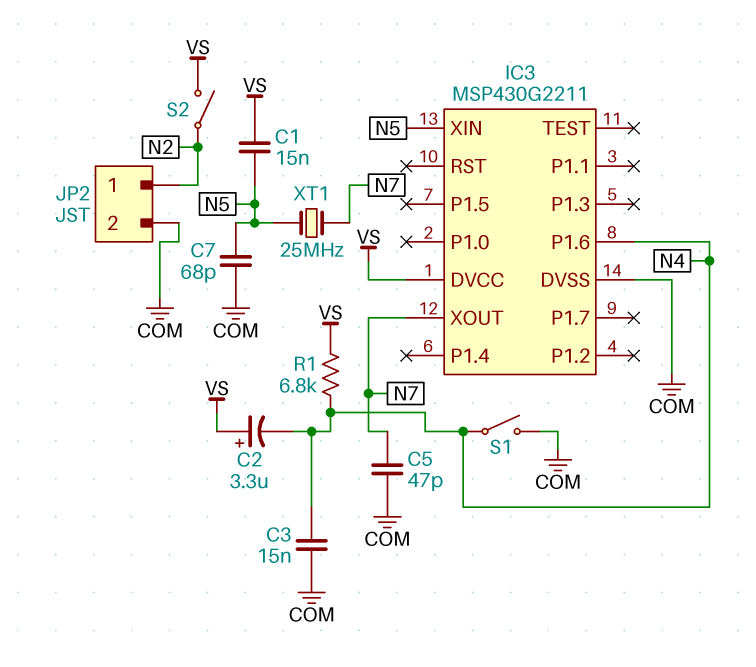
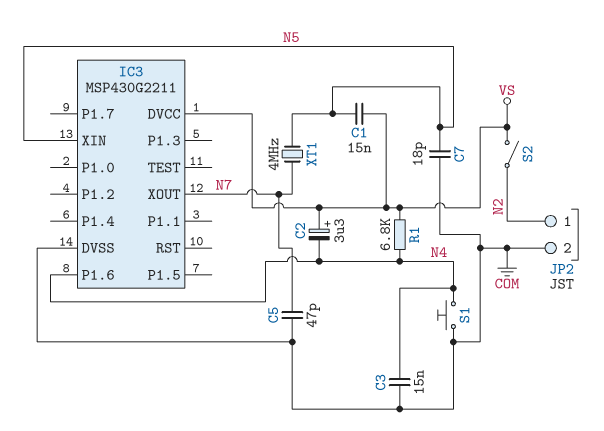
C7: 68pF (COM, N5) -> 18pF (COM, N5)
S1: switch (COM, N4) -> button (COM, N4)
XT1: 25MHz (N5, N7) -> 4MHz (N5, N7)

